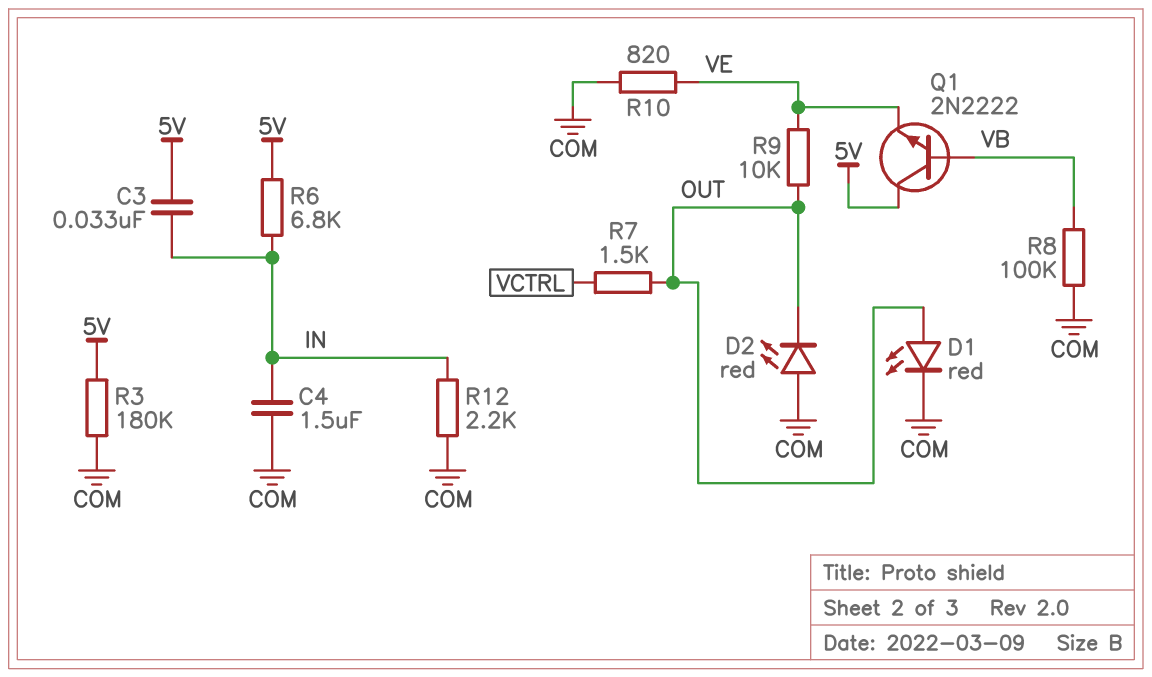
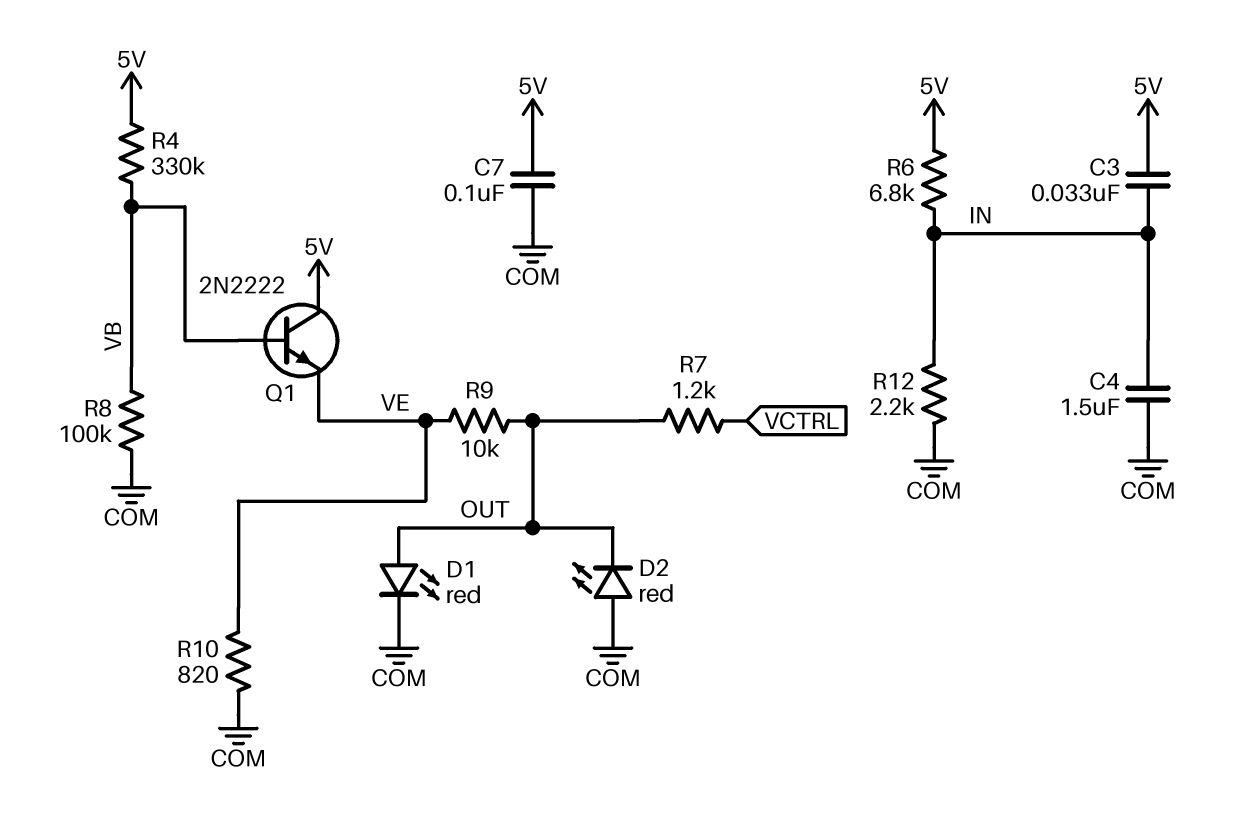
C7: none -> 100nF (5V, COM)
R3: 180k (5V, COM) -> none
R4: none -> 330k (5V, VB)
R7: 1.5k (OUT, VCTRL) -> 1.2k (OUT, VCTRL)

